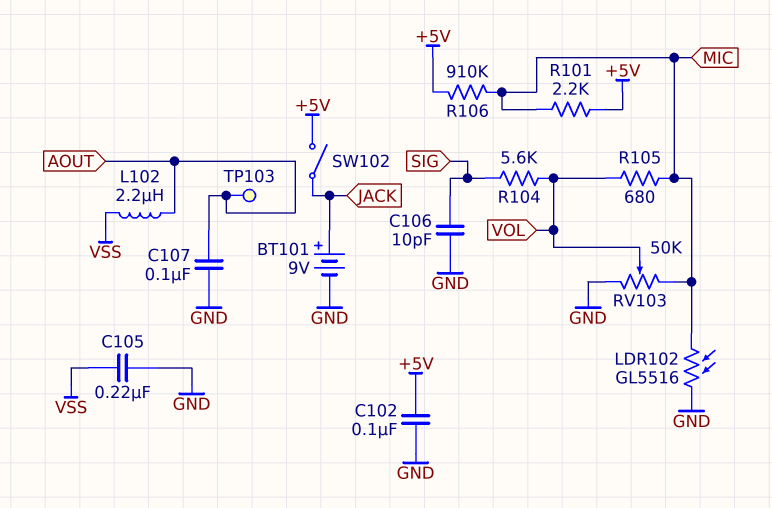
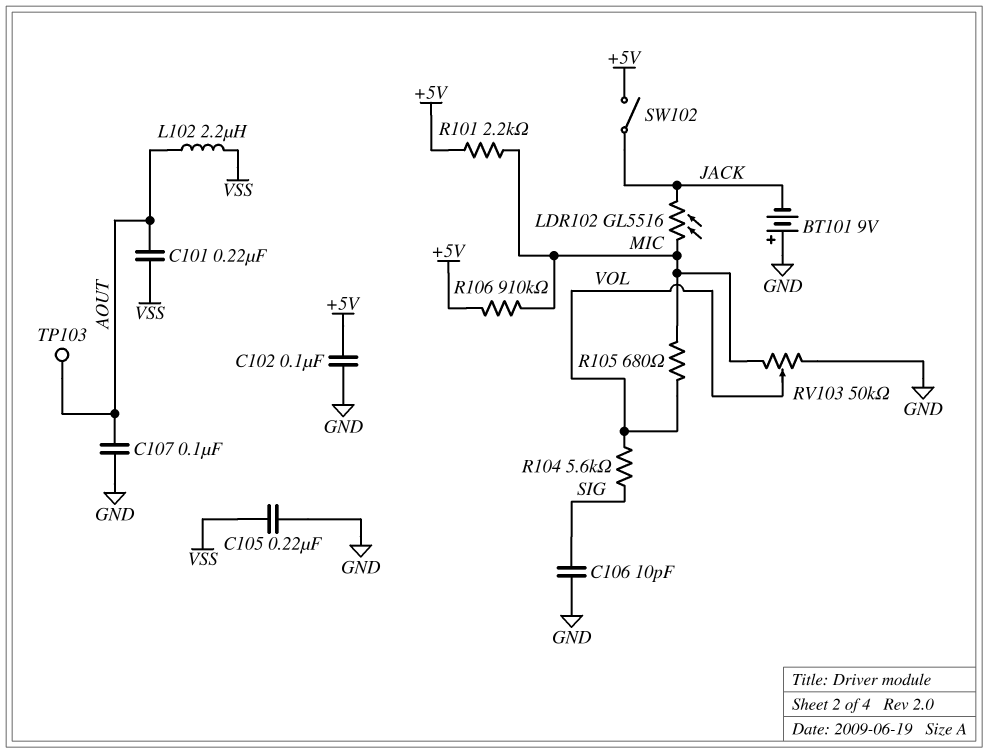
BT101: 9V (plus JACK, minus GND) -> 9V (plus GND, minus JACK)
C101: none -> 220nF (AOUT, VSS)
LDR102: GL5516 (GND, MIC) -> GL5516 (JACK, MIC)

